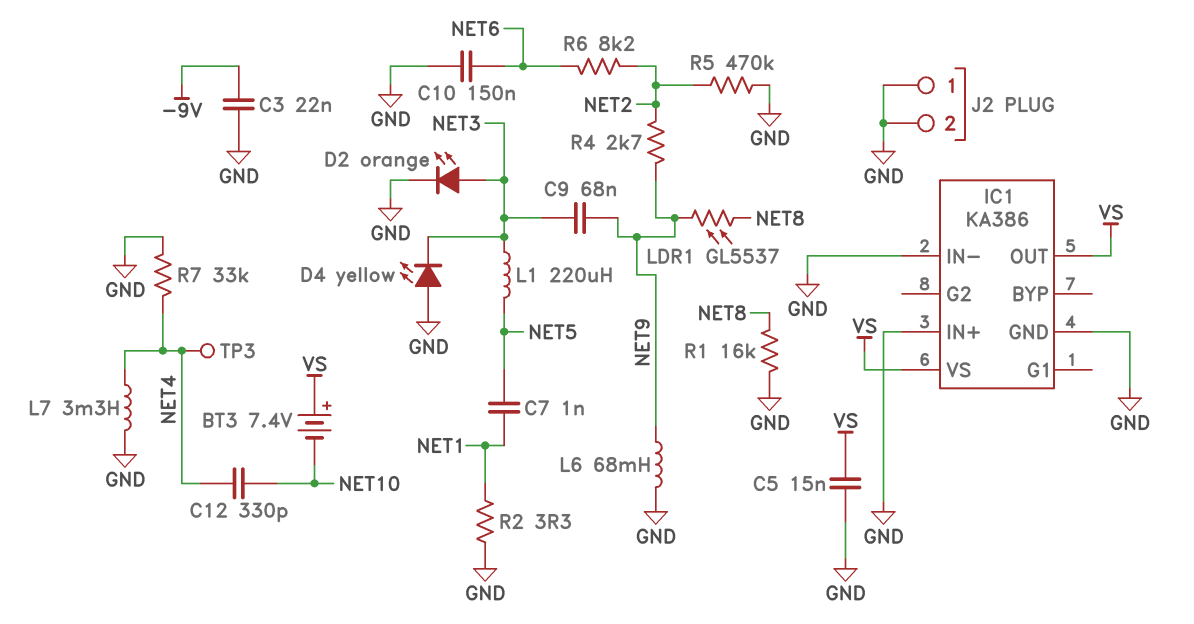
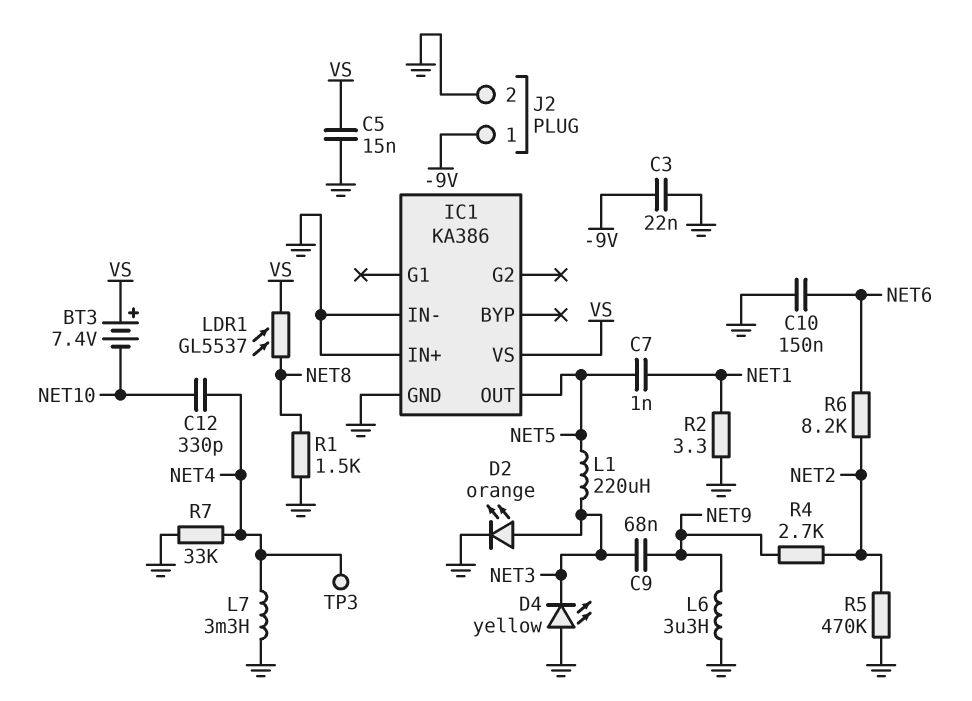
IC1 pin OUT: VS -> NET5
J2 pin 1: GND -> -9V
L6: 68mH (GND, NET9) -> 3.3uH (GND, NET9)
LDR1: GL5537 (NET8, NET9) -> GL5537 (NET8, VS)
R1: 16k (GND, NET8) -> 1.5k (GND, NET8)

